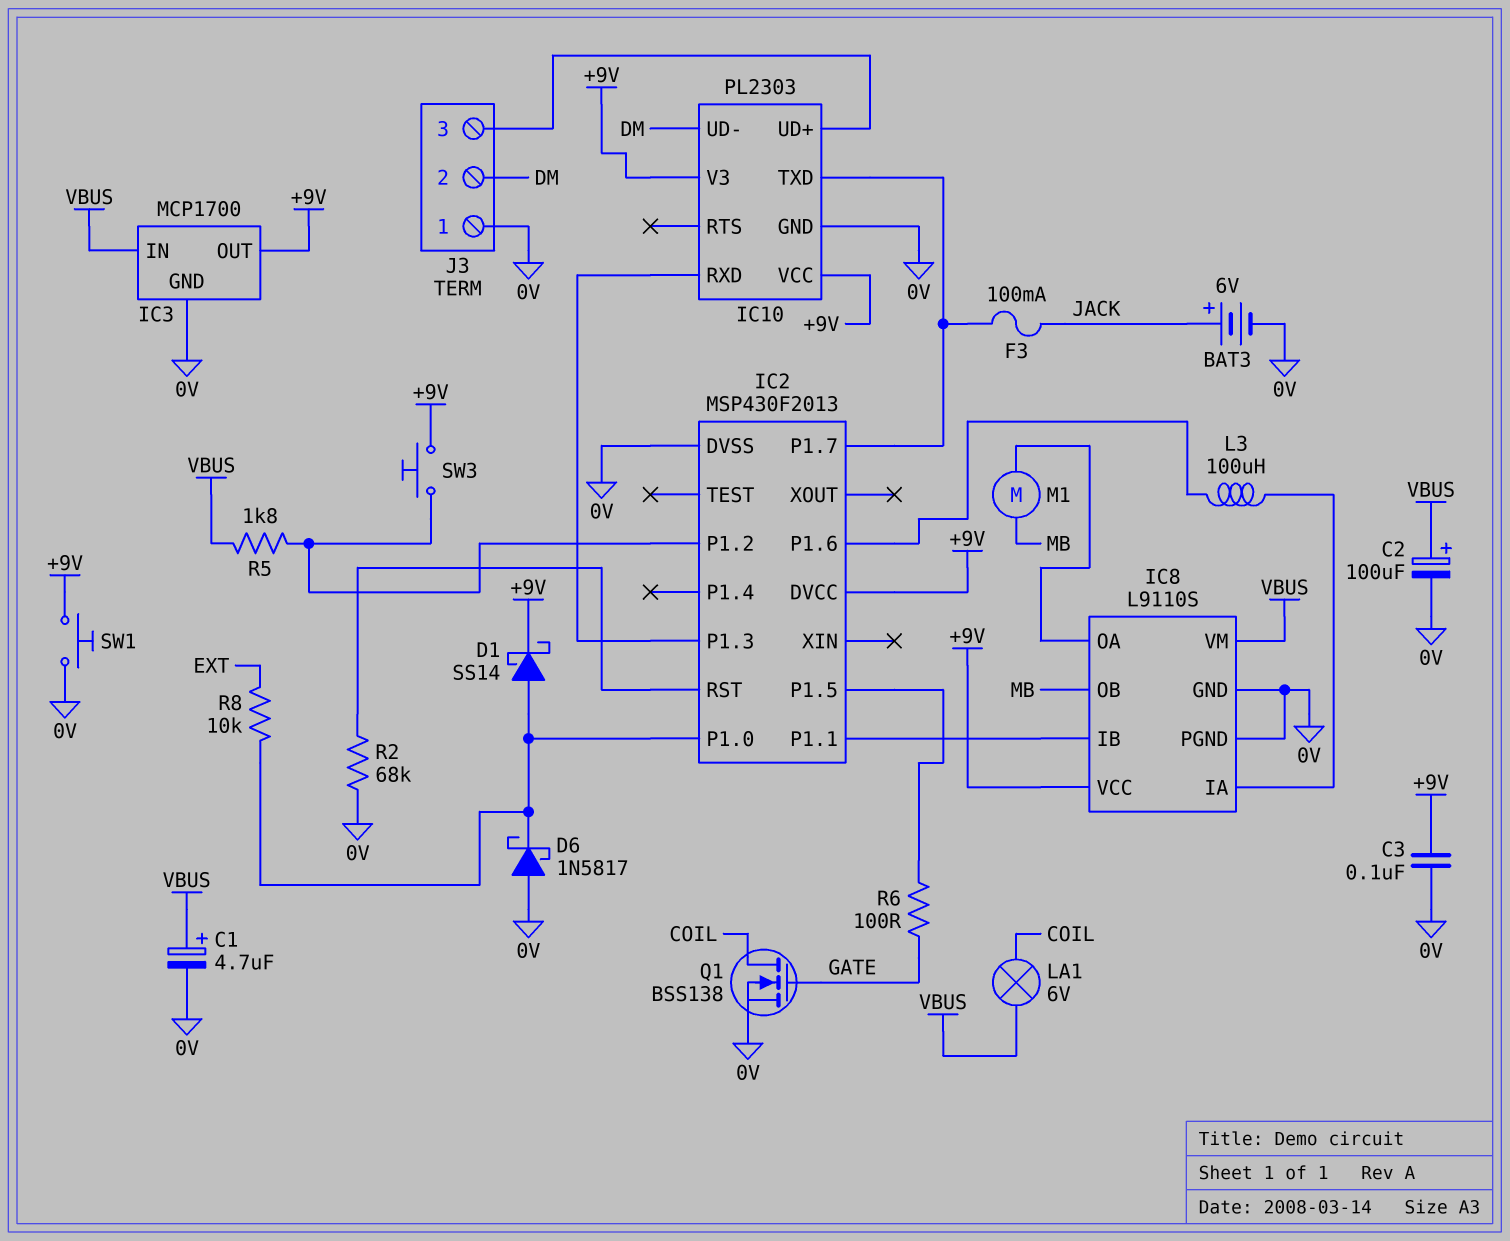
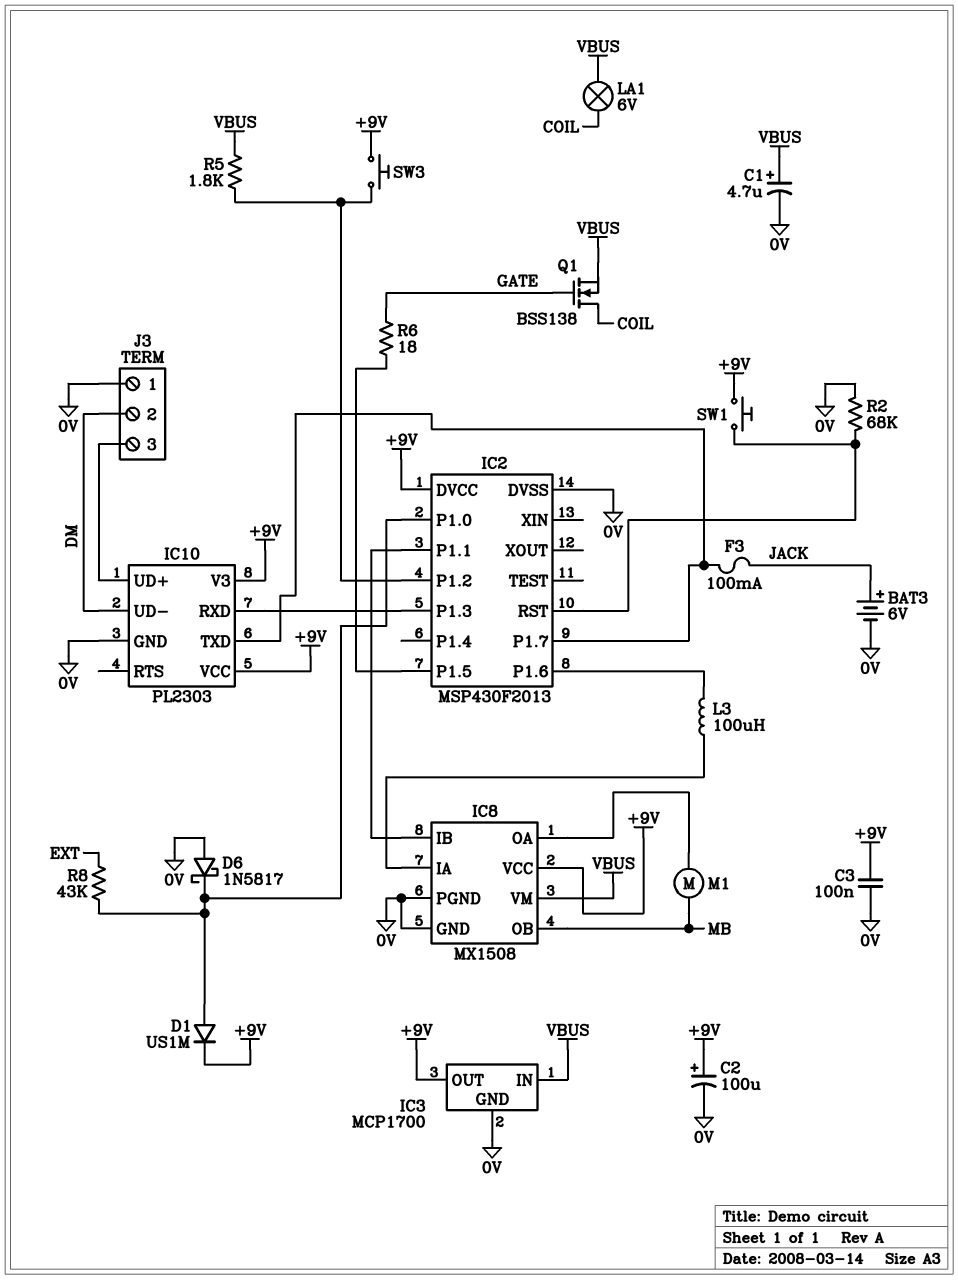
C2: 100uF (plus VBUS, minus 0V) -> 100uF (plus +9V, minus 0V)
D1: schottky SS14 (A IC2/P1.0, K +9V) -> diode US1M (A IC2/P1.0, K +9V)
IC8: L9110S -> MX1508
Q1: NMOS BSS138 (G GATE, D COIL, S 0V) -> NMOS BSS138 (G GATE, D COIL, S VBUS)
R6: 100 (GATE, IC2/P1.5) -> 18 (GATE, IC2/P1.5)
R8: 10k (EXT, IC2/P1.0) -> 43k (EXT, IC2/P1.0)
SW1: button (+9V, 0V) -> button (+9V, IC2/RST)

